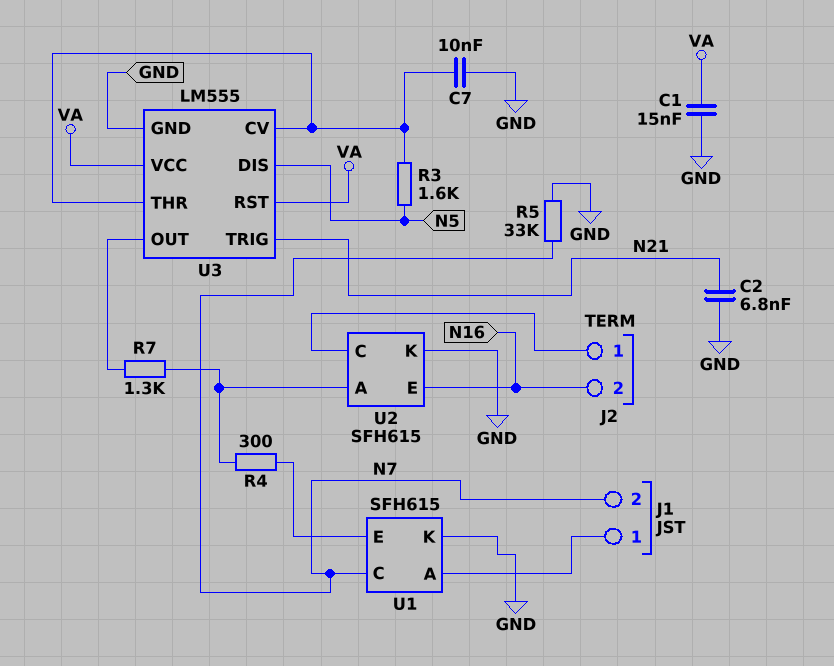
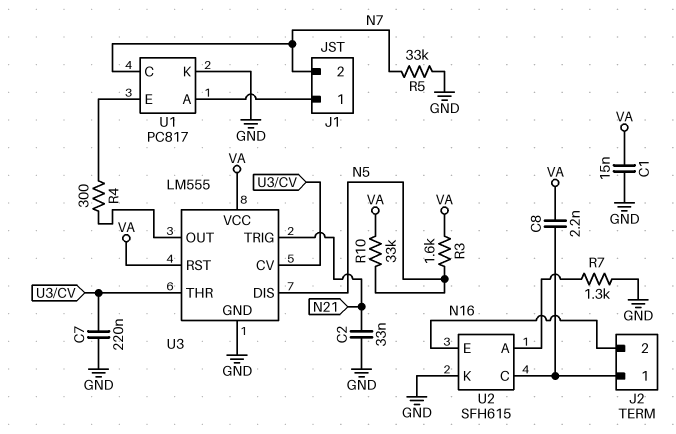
C2: 6.8nF (GND, N21) -> 33nF (GND, N21)
C7: 10nF (GND, U3/CV) -> 220nF (GND, U3/CV)
C8: none -> 2.2nF (J2/1, VA)
R3: 1.6k (N5, U3/CV) -> 1.6k (N5, VA)
R4: 300 (U1/E, U2/A) -> 300 (U1/E, U3/OUT)
R7: 1.3k (U2/A, U3/OUT) -> 1.3k (GND, U2/A)
R10: none -> 33k (N5, VA)
U1: SFH615 -> PC817

